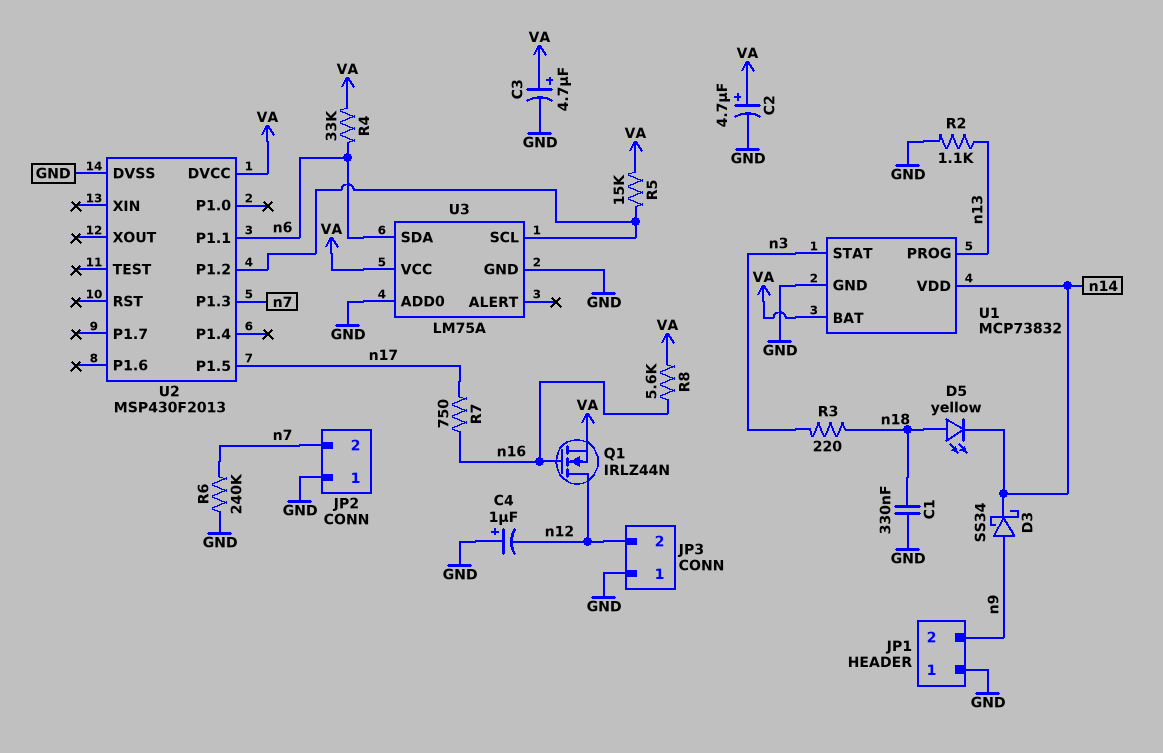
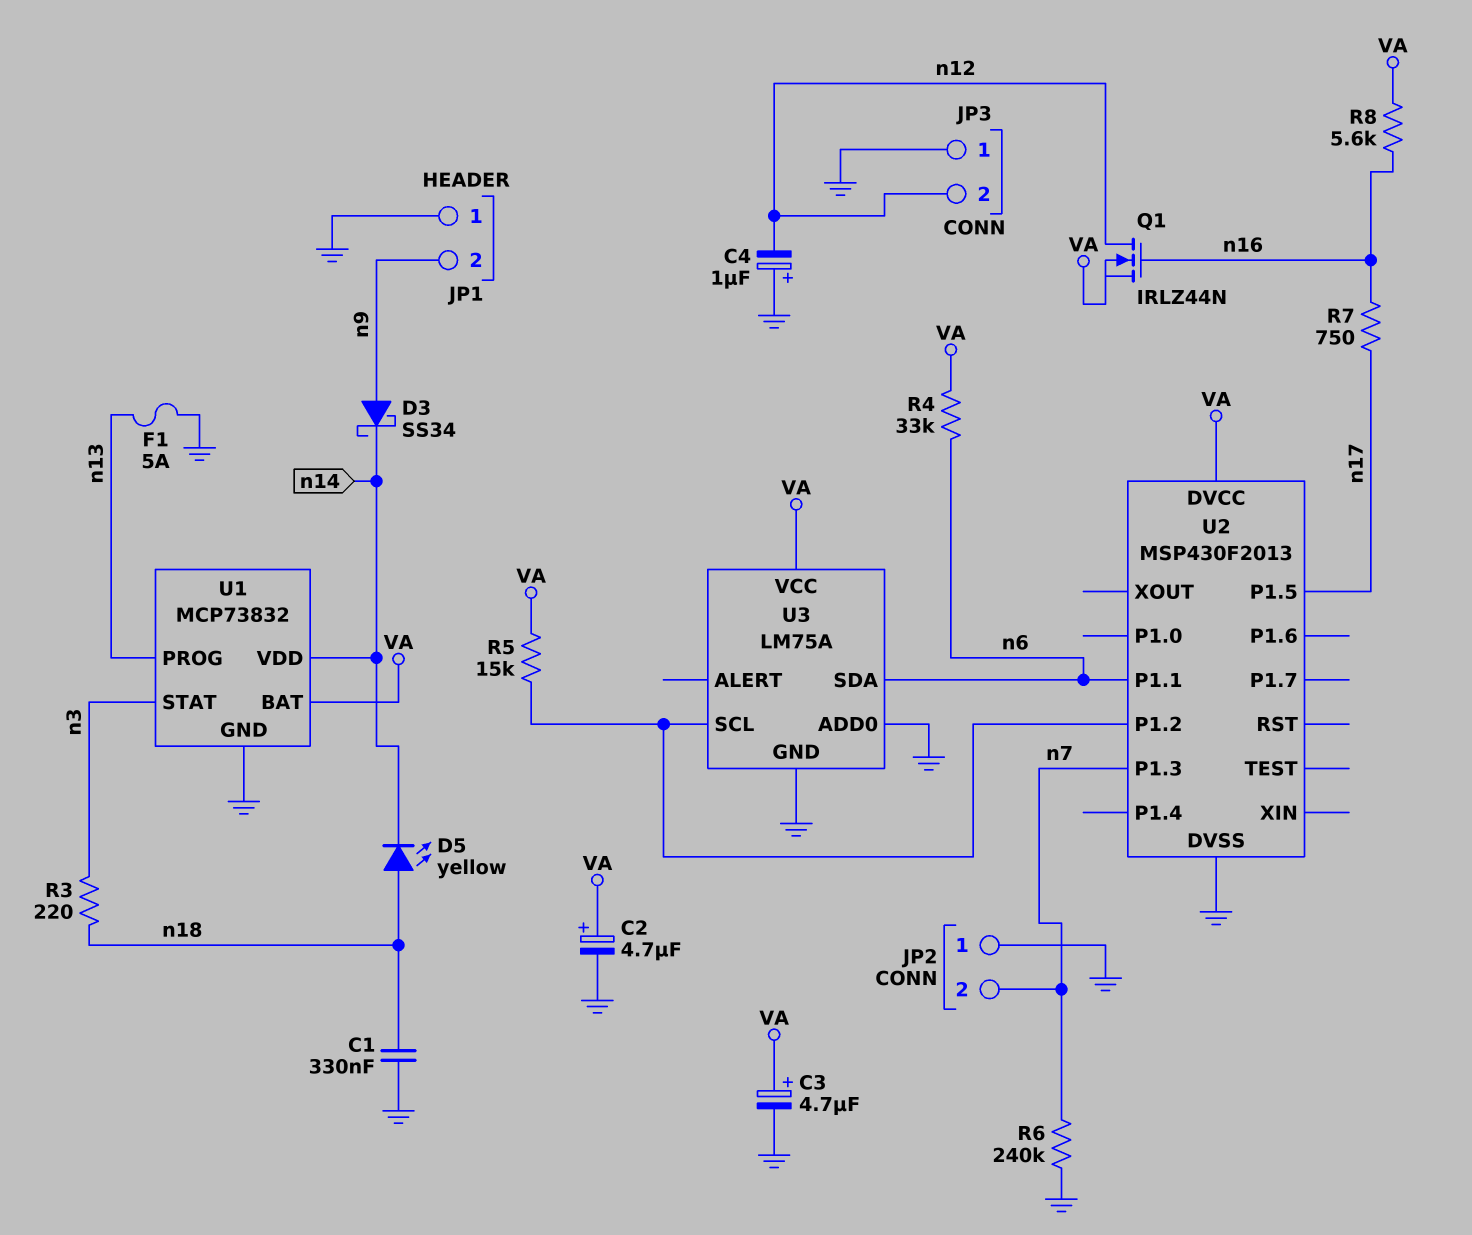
F1: none -> 5A (GND, n13)
R2: 1.1k (GND, n13) -> none

